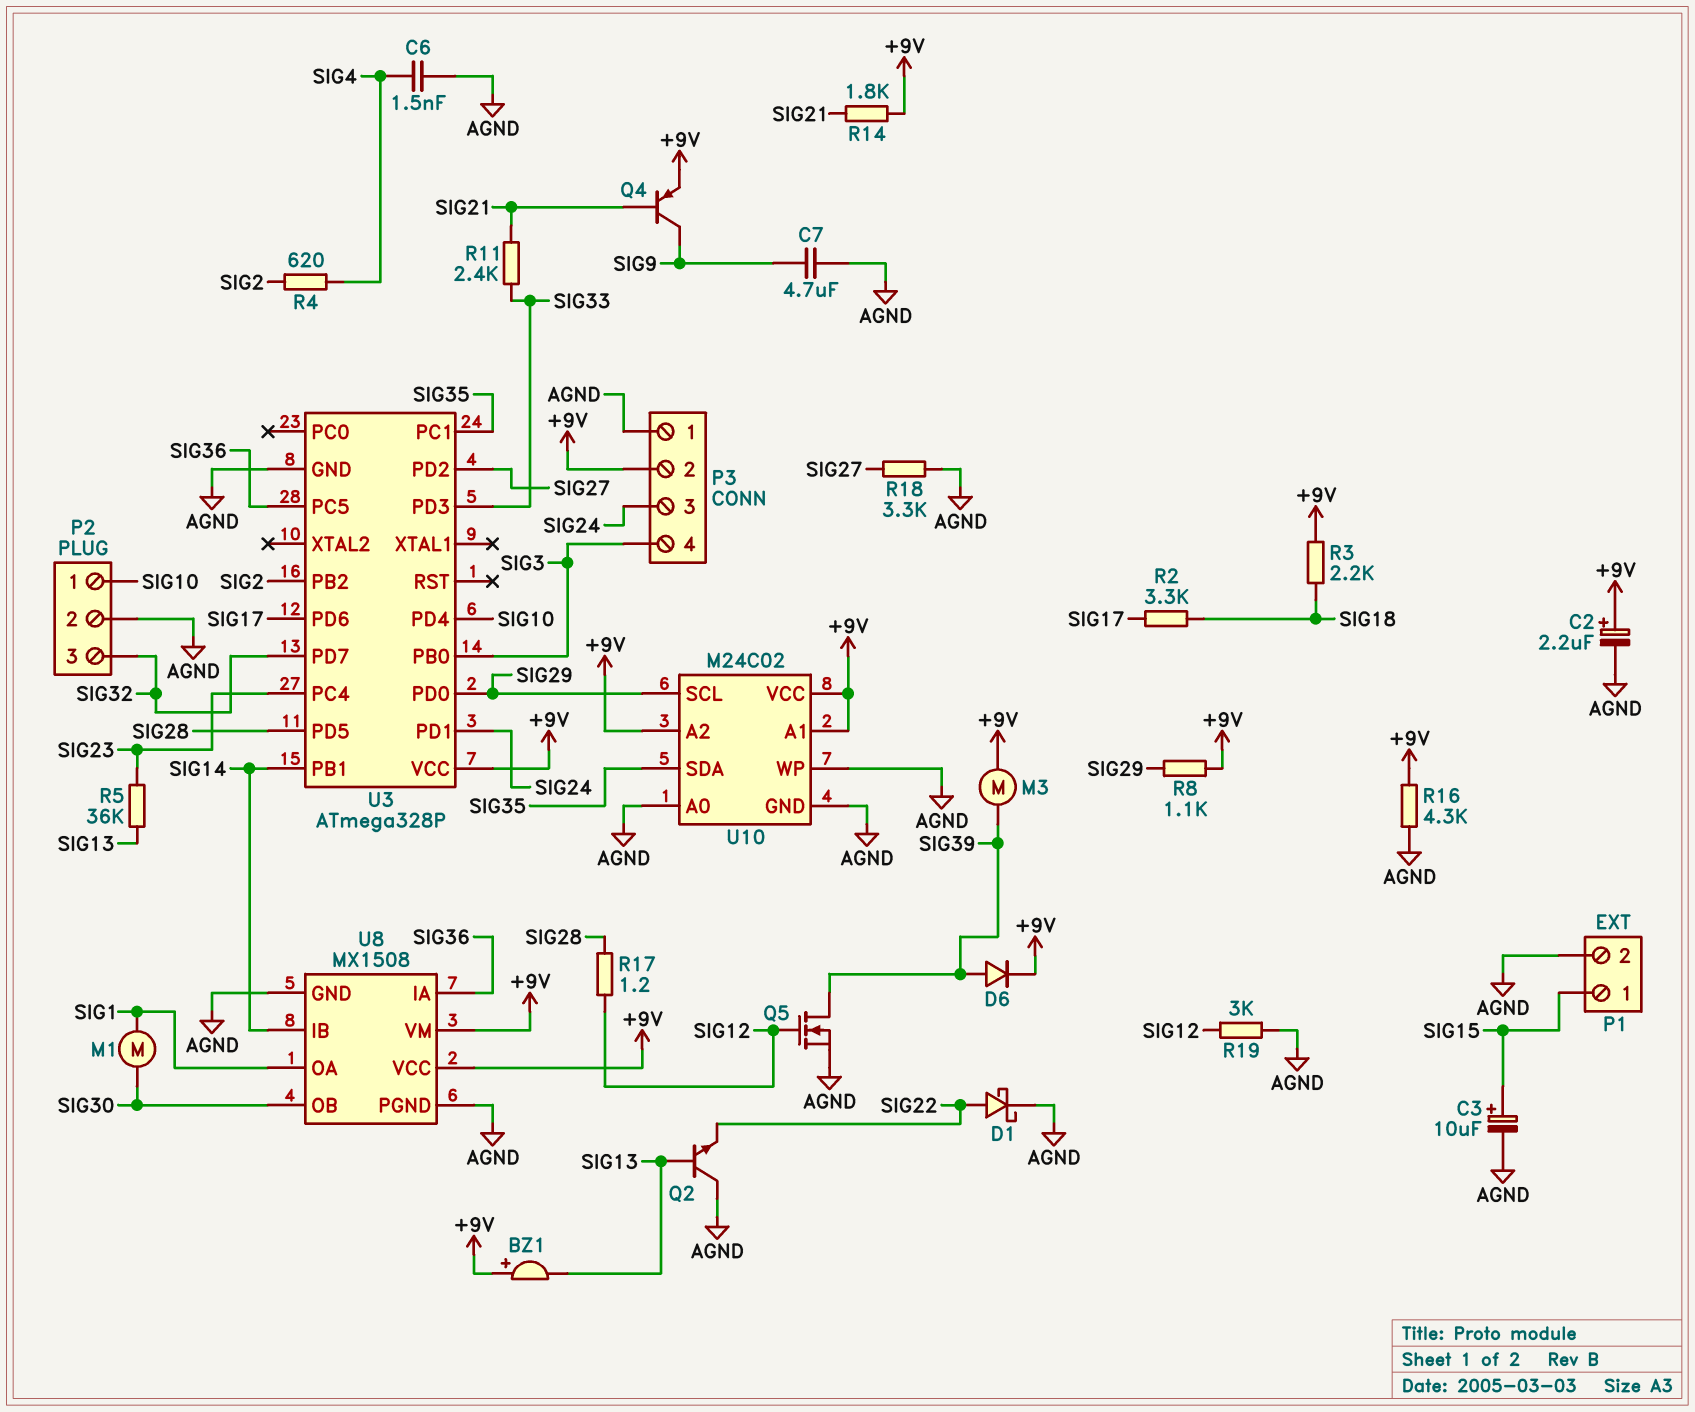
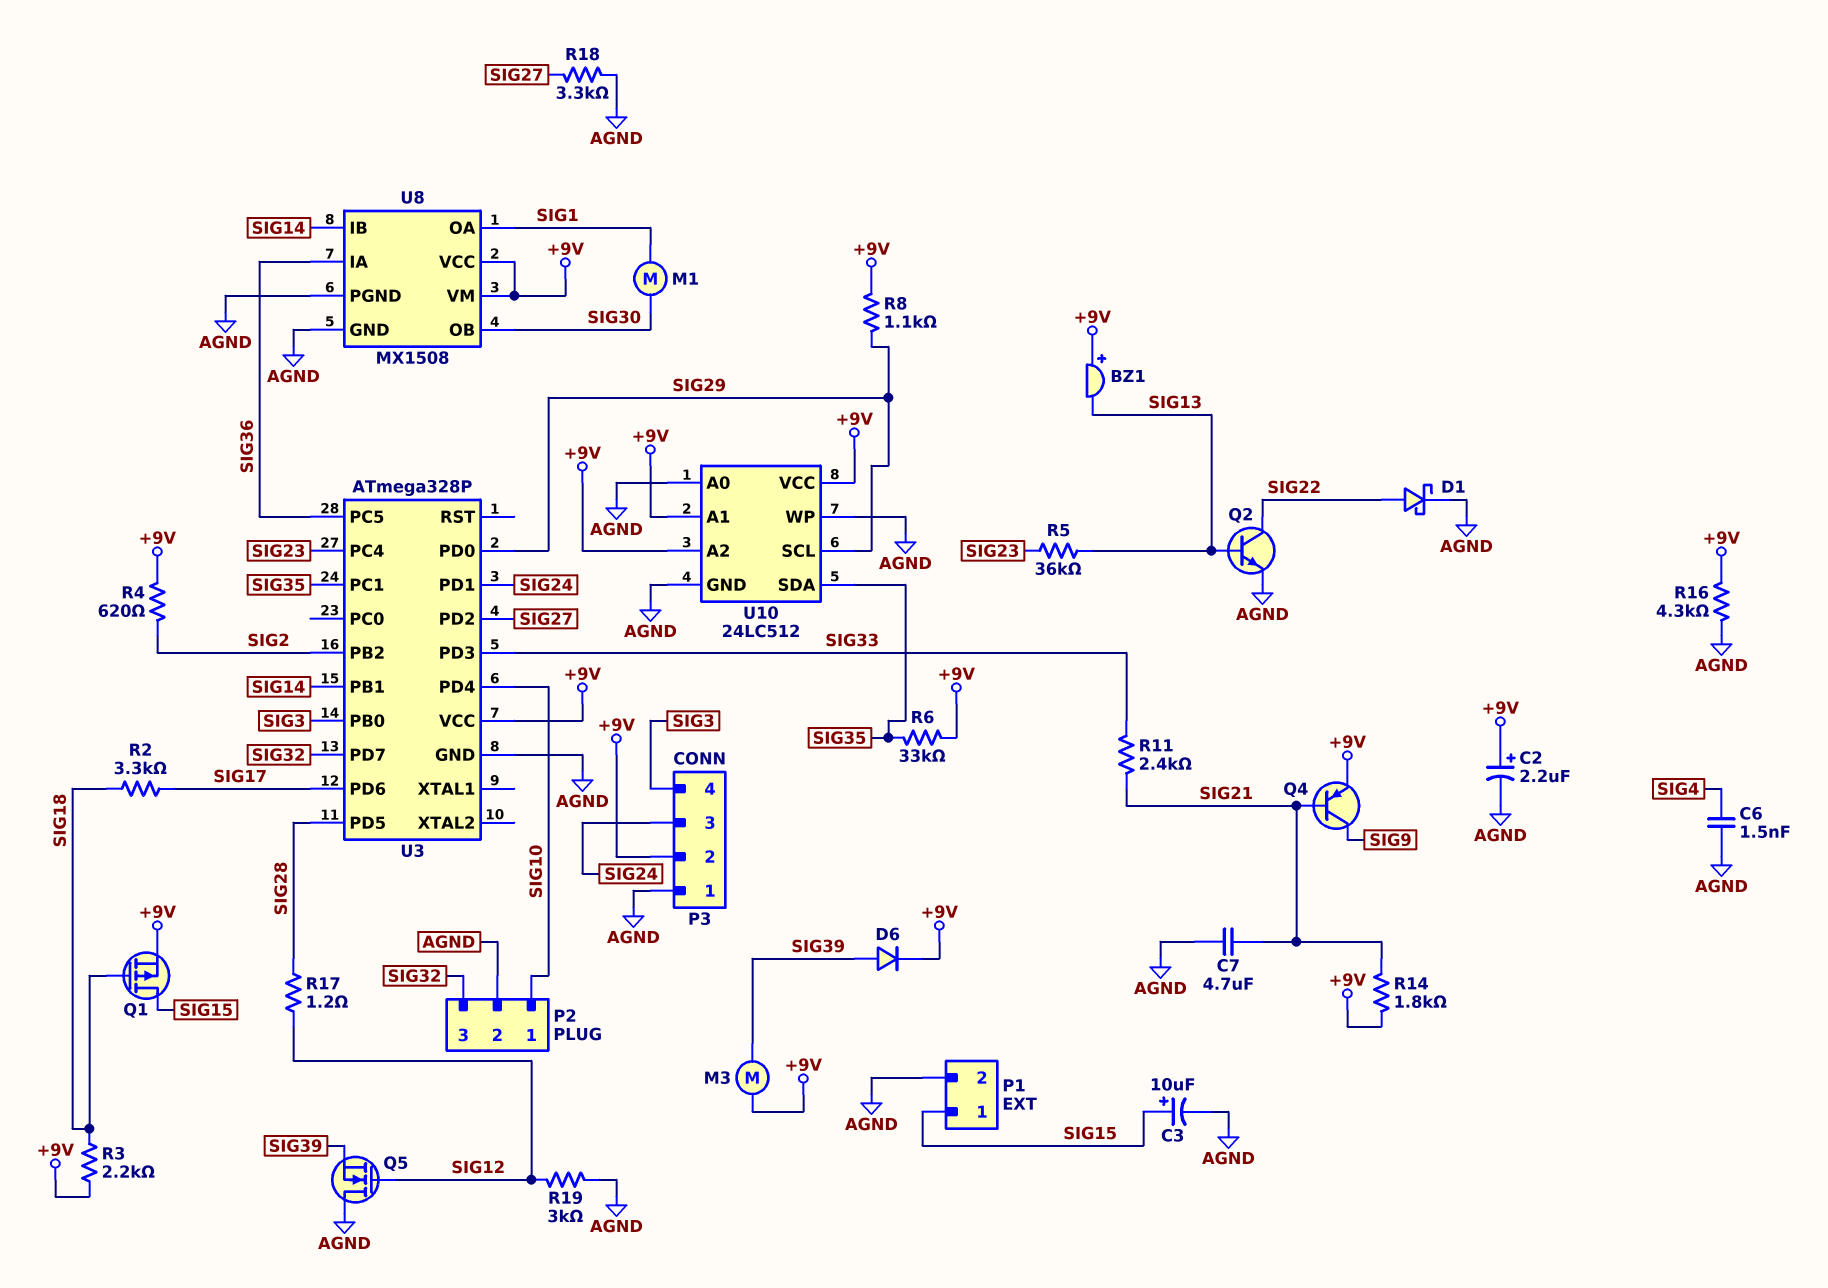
C7: 4.7uF (AGND, SIG9) -> 4.7uF (AGND, SIG21)
Q1: none -> PMOS (G SIG18, D SIG15, S +9V)
Q2: NPN (B SIG13, C AGND, E SIG22) -> NPN (B SIG13, C SIG22, E AGND)
Q5: NMOS (G SIG12, D SIG39, S AGND) -> NMOS (G SIG12, D AGND, S SIG39)
R4: 620 (SIG2, SIG4) -> 620 (+9V, SIG2)
R6: none -> 33k (+9V, SIG35)
U10: M24C02 -> 24LC512

